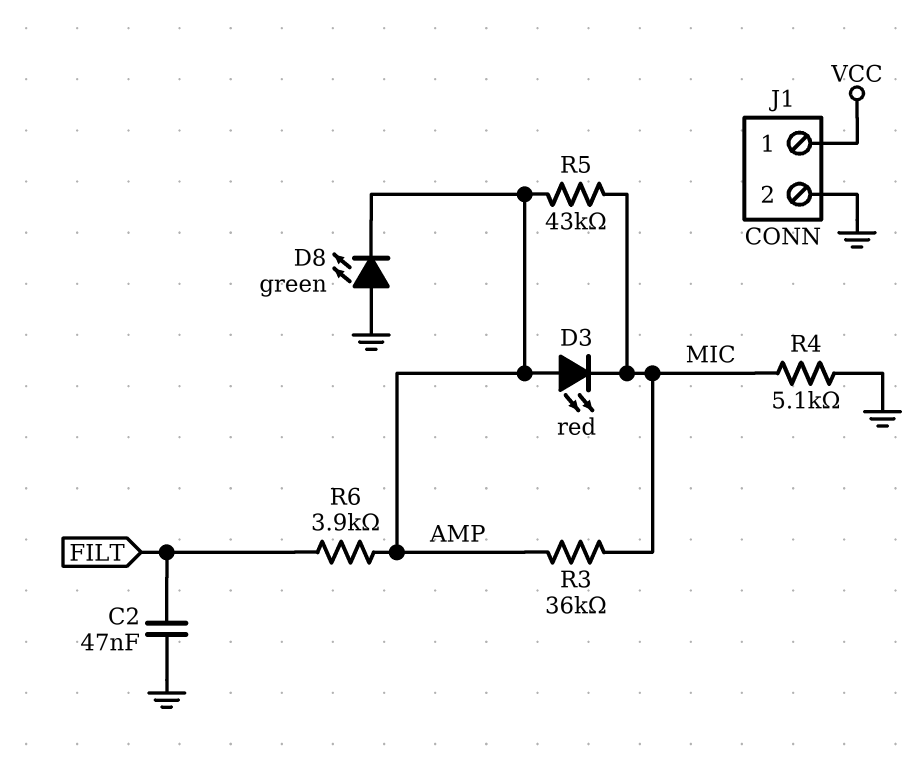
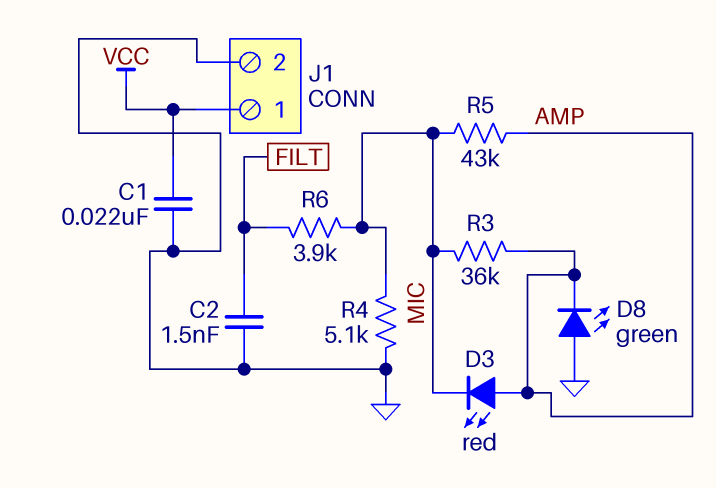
C1: none -> 22nF (GND, VCC)
C2: 47nF (FILT, GND) -> 1.5nF (FILT, GND)
R6: 3.9k (AMP, FILT) -> 3.9k (FILT, MIC)

